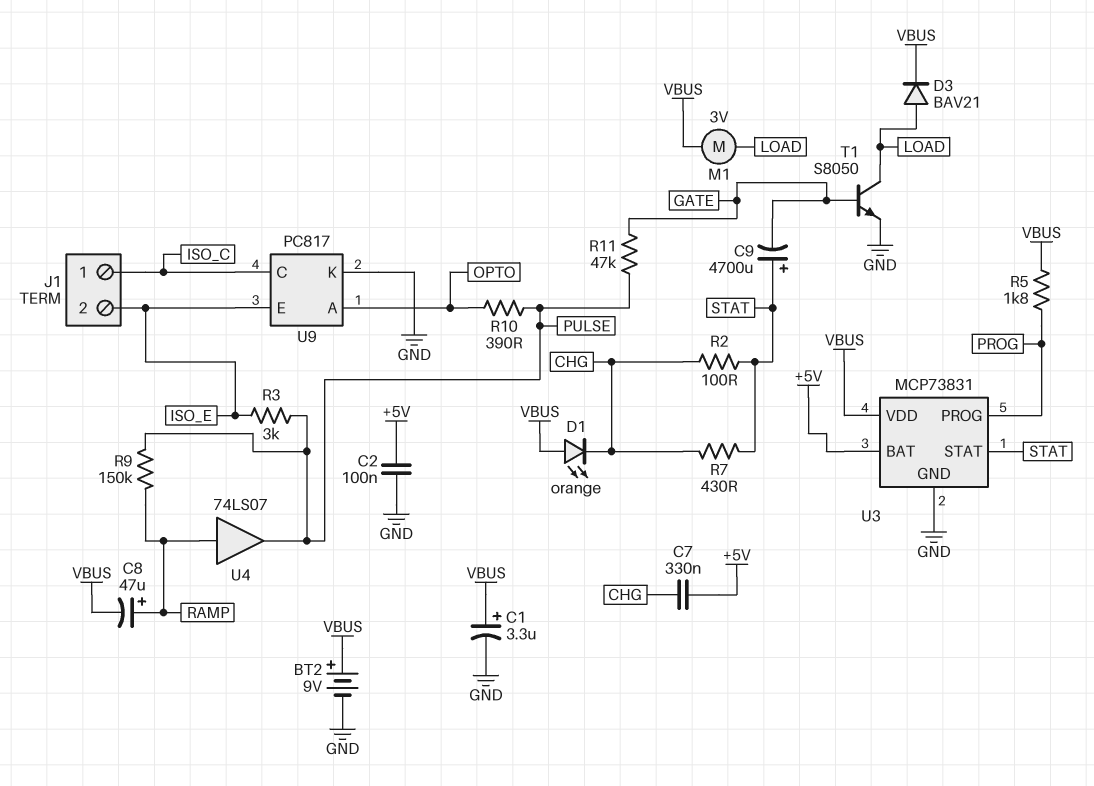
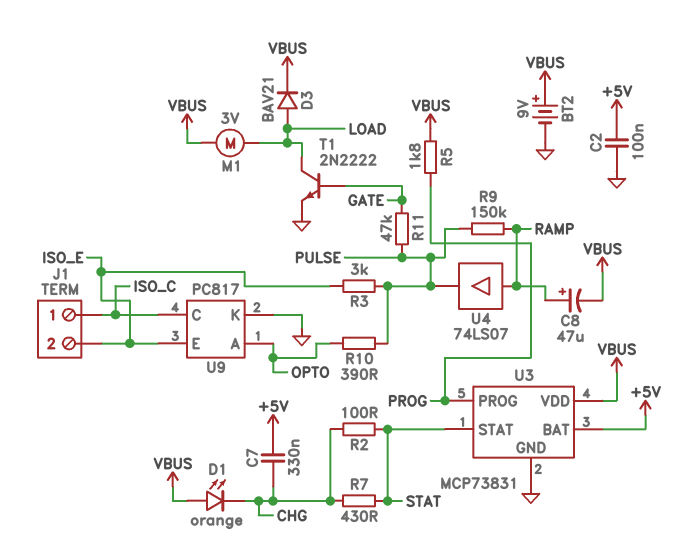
C1: 3.3uF (plus VBUS, minus GND) -> none
C9: 4700uF (plus STAT, minus GATE) -> none
T1: NPN S8050 (B GATE, C LOAD, E GND) -> NPN 2N2222 (B GATE, C LOAD, E GND)

